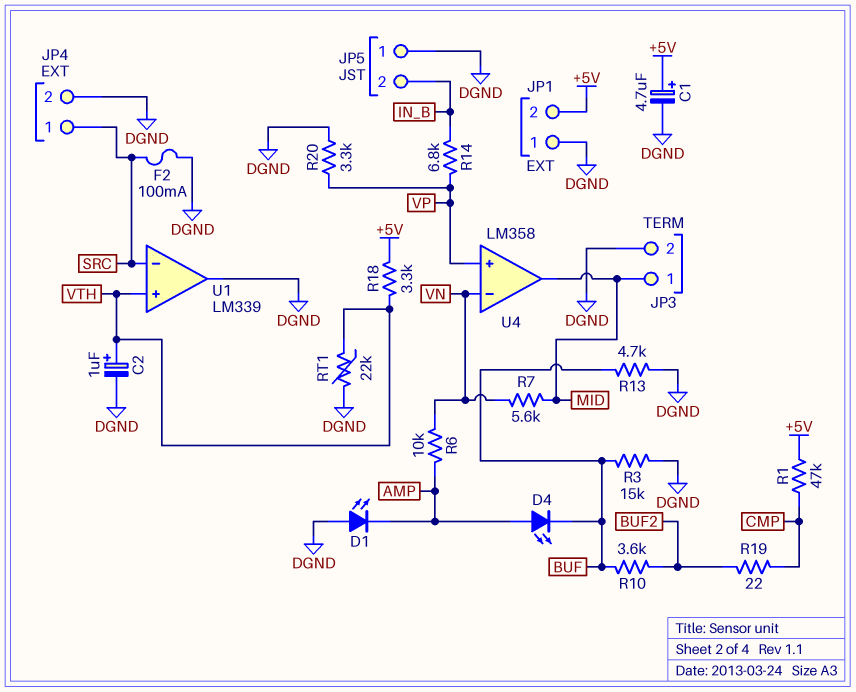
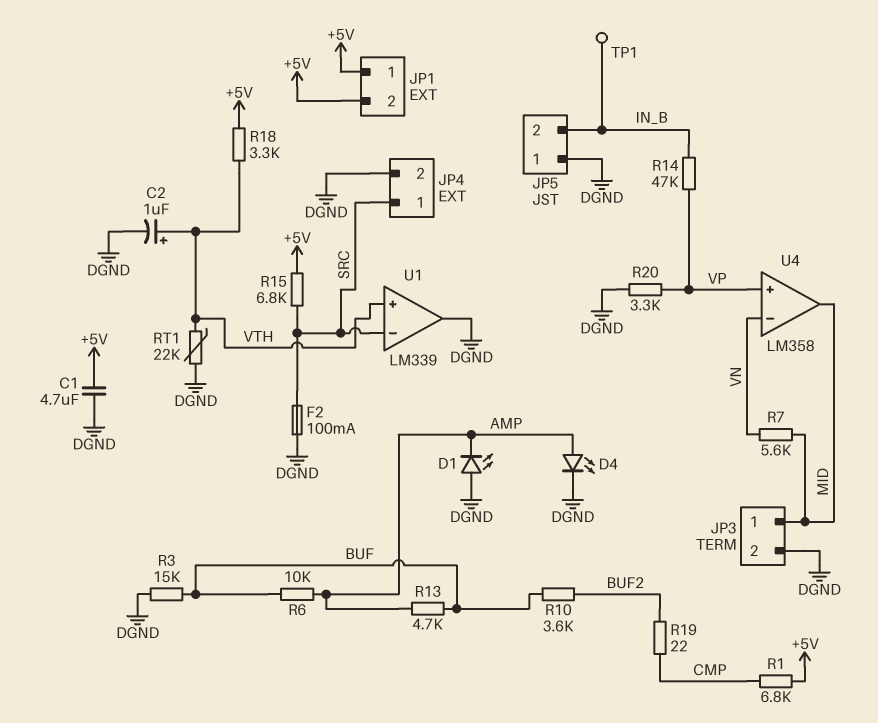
C1: 4.7uF (plus +5V, minus DGND) -> 4.7uF (+5V, DGND)
D4: LED (A AMP, K BUF) -> LED (A AMP, K DGND)
JP1 pin 1: DGND -> +5V
R1: 47k (+5V, CMP) -> 6.8k (+5V, CMP)
R6: 10k (AMP, VN) -> 10k (AMP, BUF)
R13: 4.7k (BUF, DGND) -> 4.7k (AMP, BUF)
R14: 6.8k (IN_B, VP) -> 47k (IN_B, VP)
R15: none -> 6.8k (+5V, SRC)
TP1: none -> test point (IN_B)

